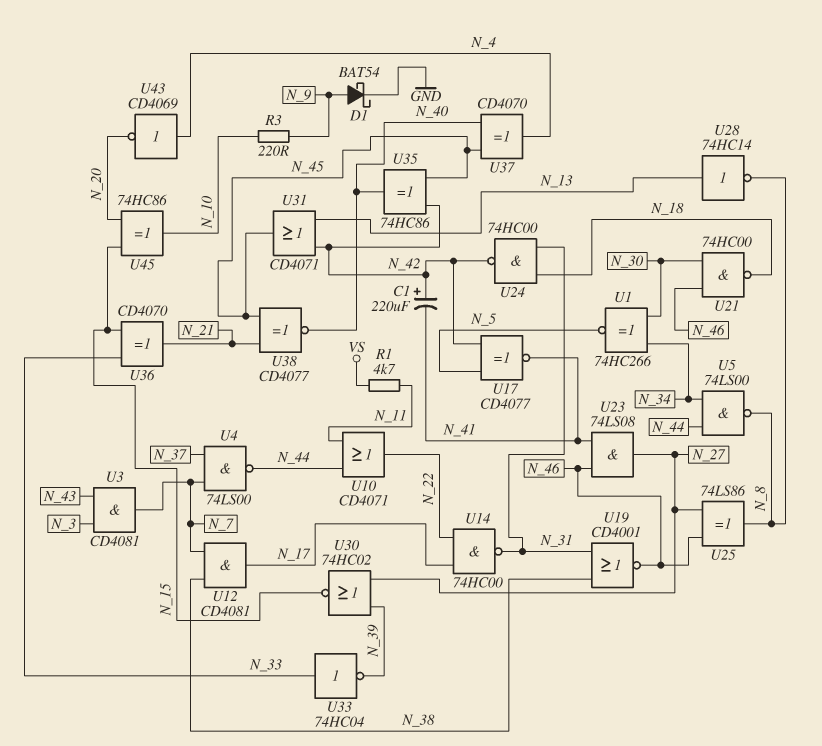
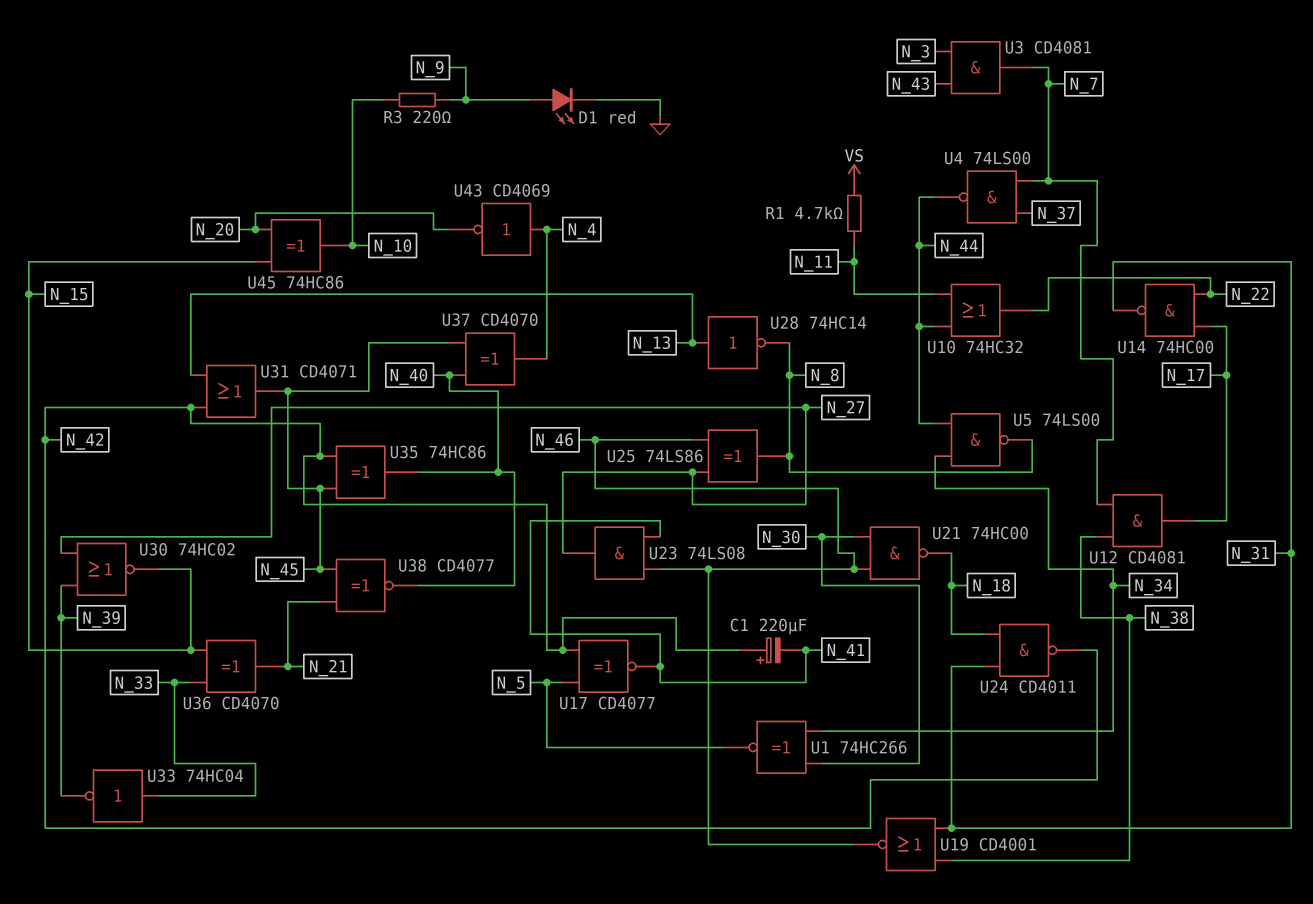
D1: schottky BAT54 (A N_9, K GND) -> LED red (A N_9, K GND)
U10: OR CD4071 (in N_11, in N_44, out N_22) -> OR 74HC32 (in N_11, in N_44, out N_22)
U24: NAND 74HC00 (in N_18, in N_31, out N_42) -> NAND CD4011 (in N_18, in N_31, out N_42)

